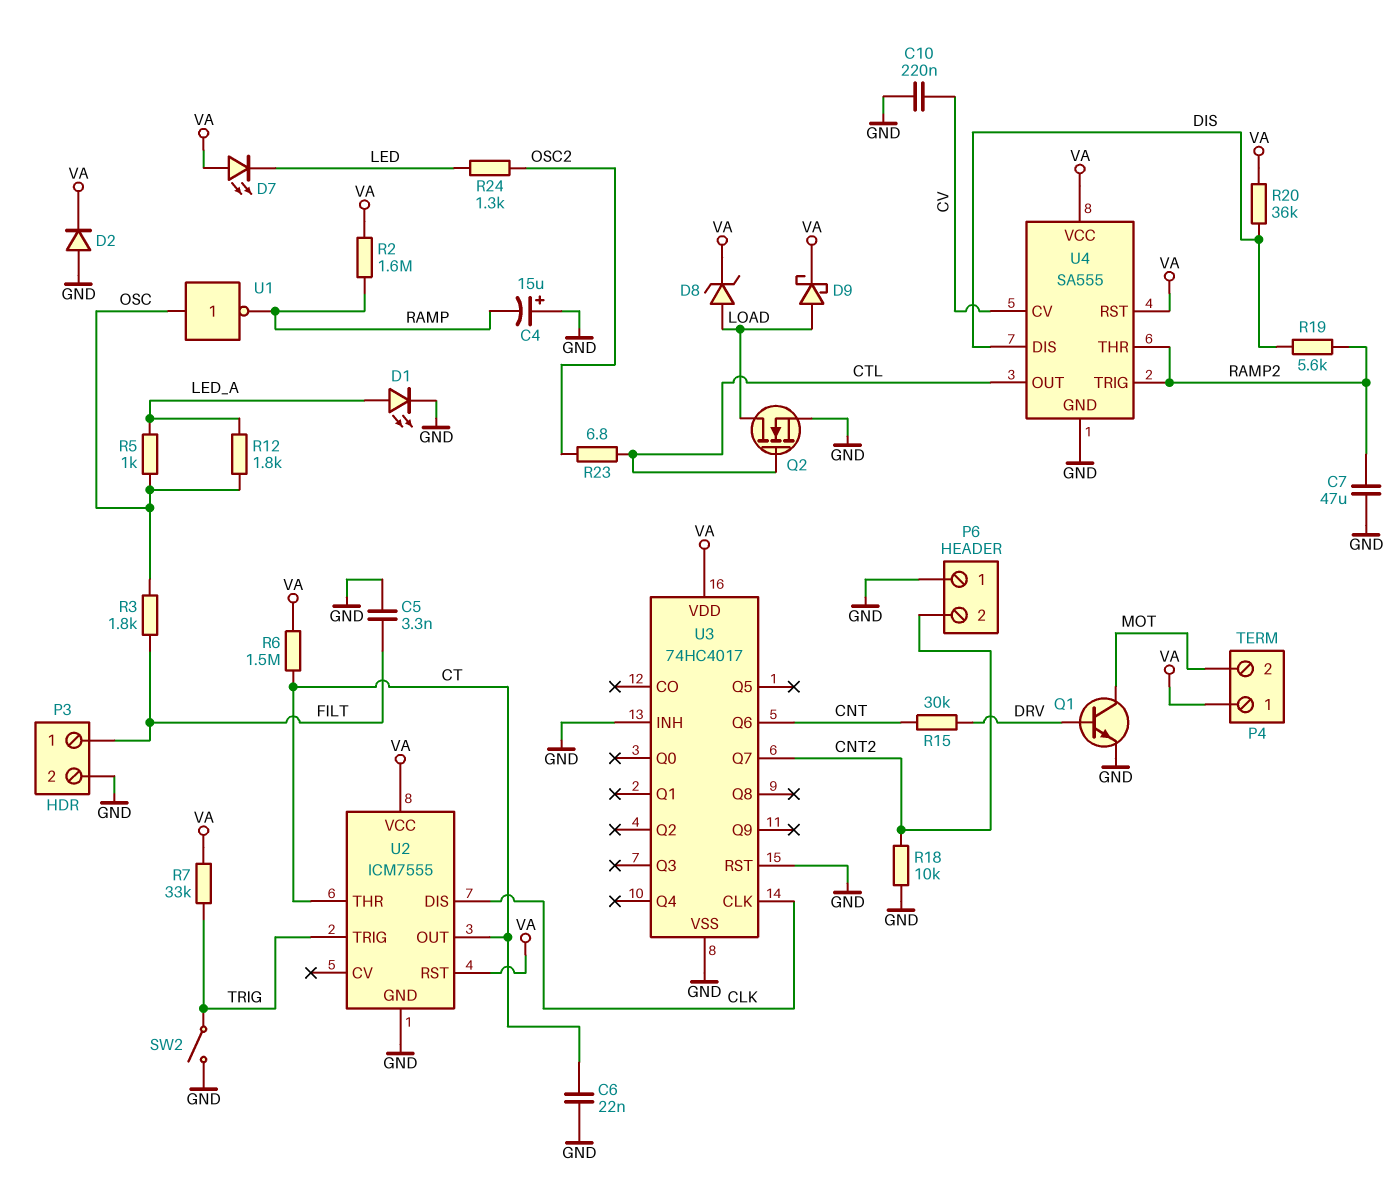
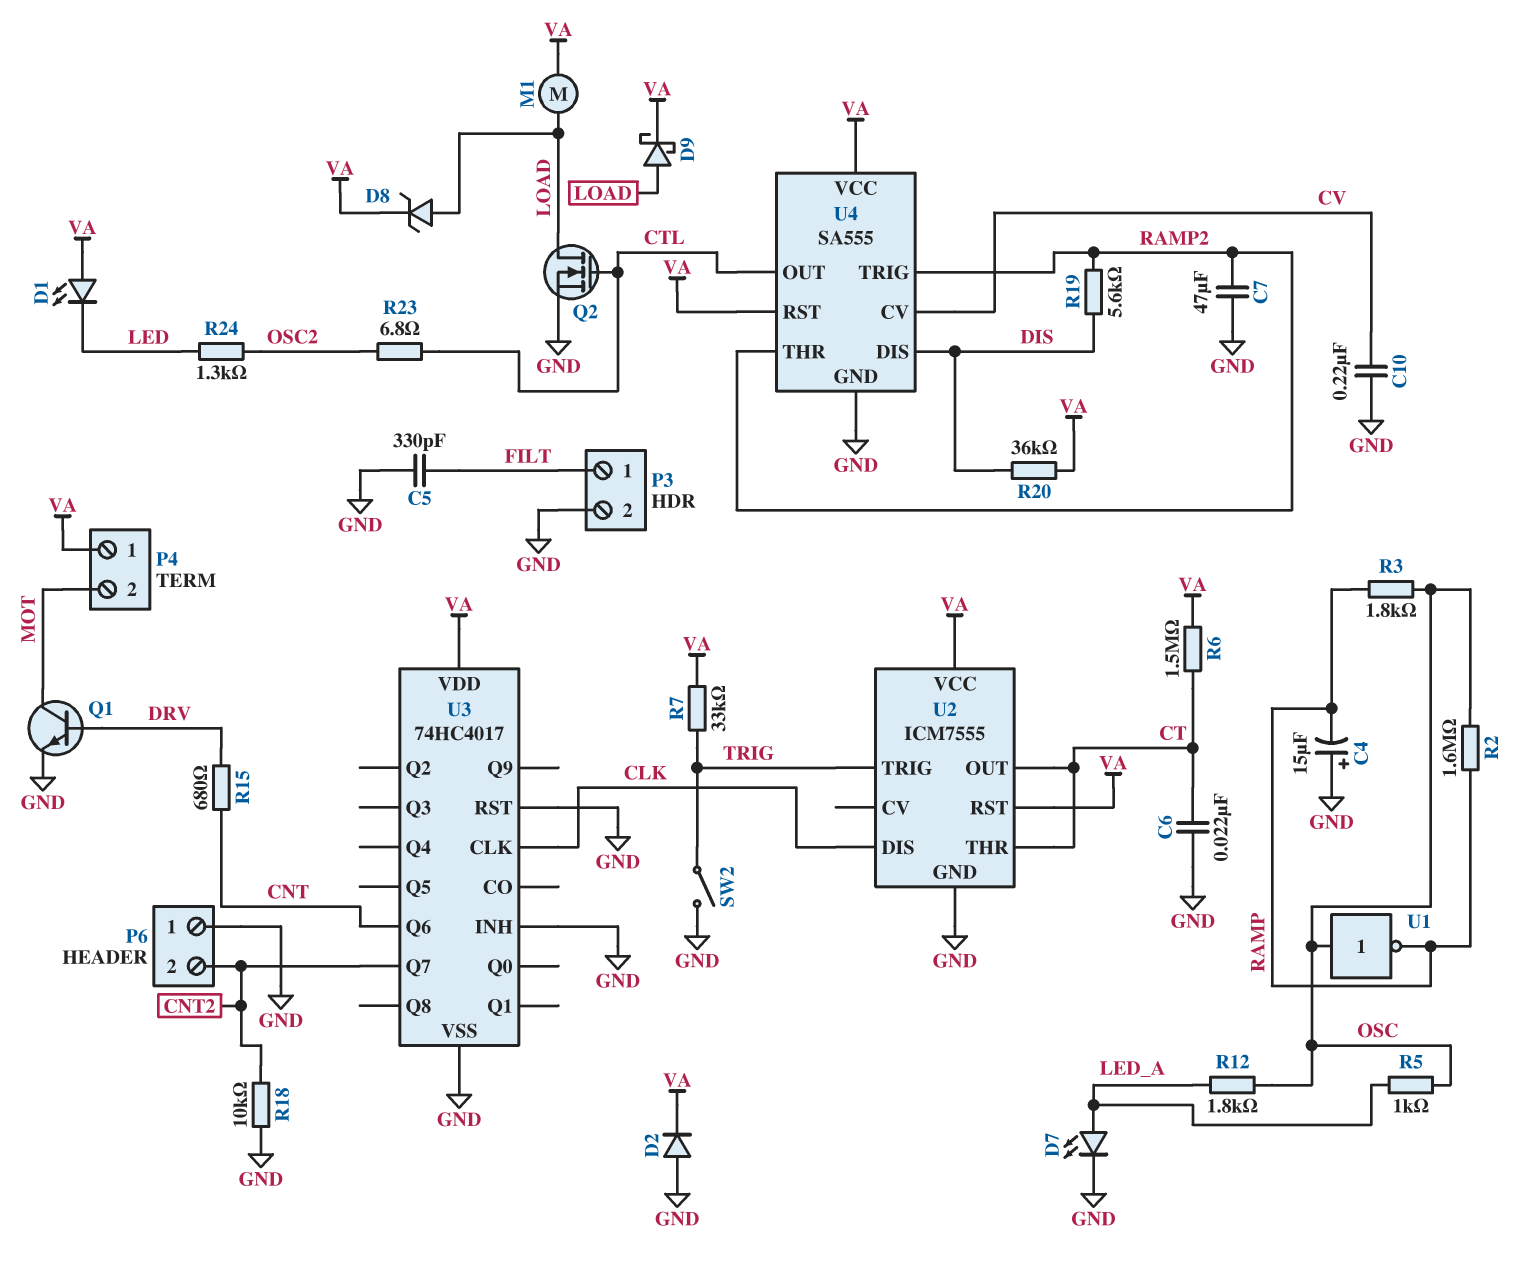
C5: 3.3nF (FILT, GND) -> 330pF (FILT, GND)
D1: LED (A LED_A, K GND) -> LED (A VA, K LED)
D7: LED (A VA, K LED) -> LED (A LED_A, K GND)
M1: none -> motor (LOAD, VA)
R2: 1.6M (RAMP, VA) -> 1.6M (OSC, RAMP)
R3: 1.8k (FILT, OSC) -> 1.8k (OSC, RAMP)
R15: 30k (CNT, DRV) -> 680 (CNT, DRV)

